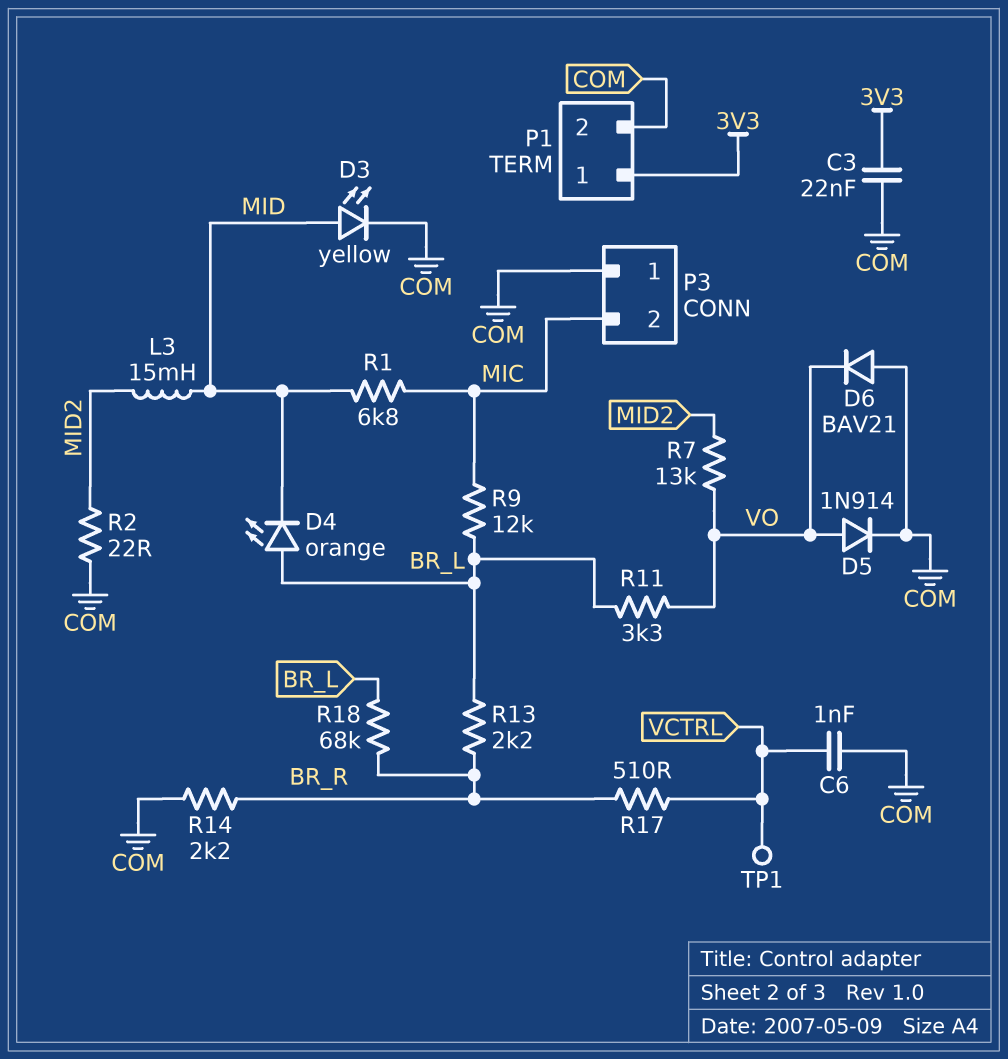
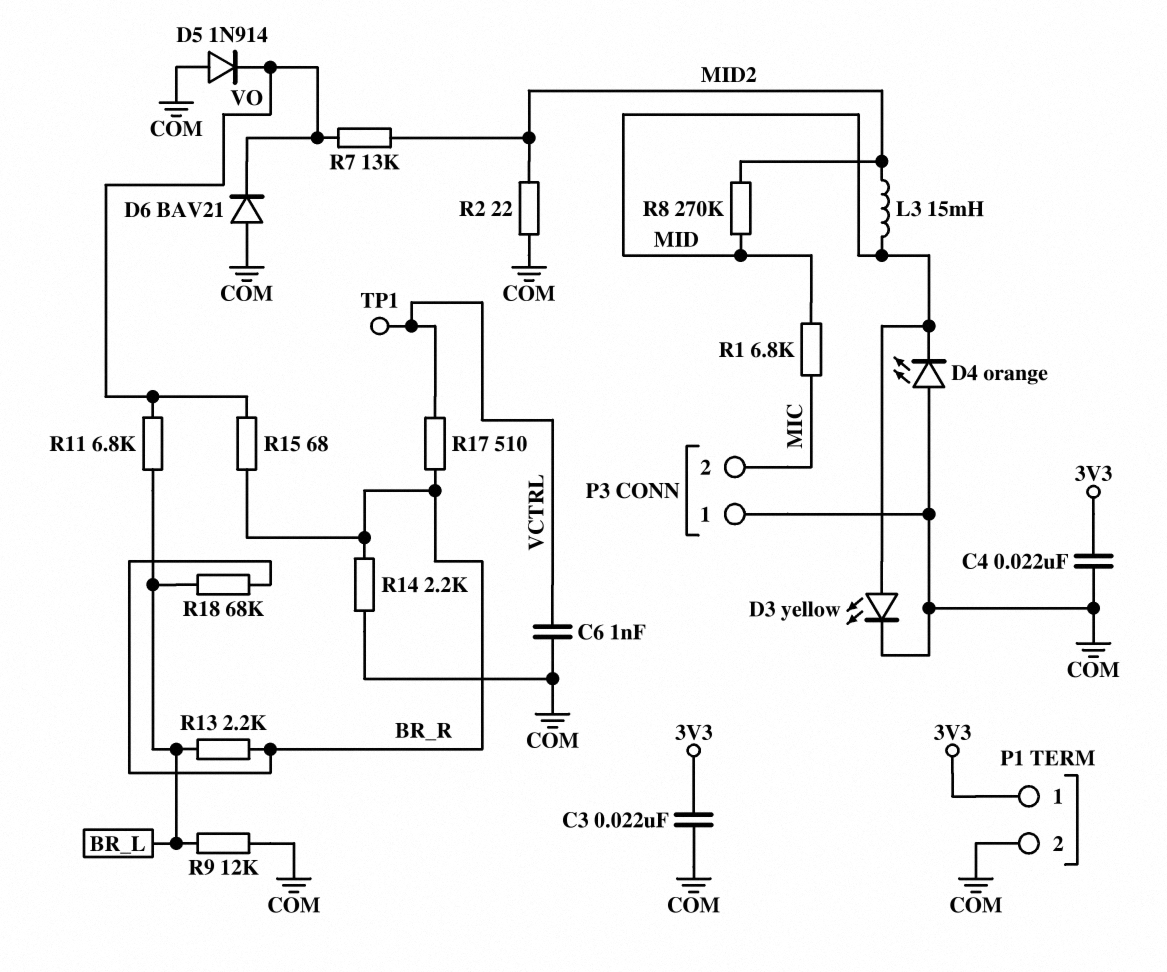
C4: none -> 22nF (3V3, COM)
D4: LED orange (A BR_L, K MID) -> LED orange (A COM, K MID)
D5: diode 1N914 (A VO, K COM) -> diode 1N914 (A COM, K VO)
R8: none -> 270k (MID, MID2)
R9: 12k (BR_L, MIC) -> 12k (BR_L, COM)
R11: 3.3k (BR_L, VO) -> 6.8k (BR_L, VO)
R15: none -> 68 (BR_R, VO)

